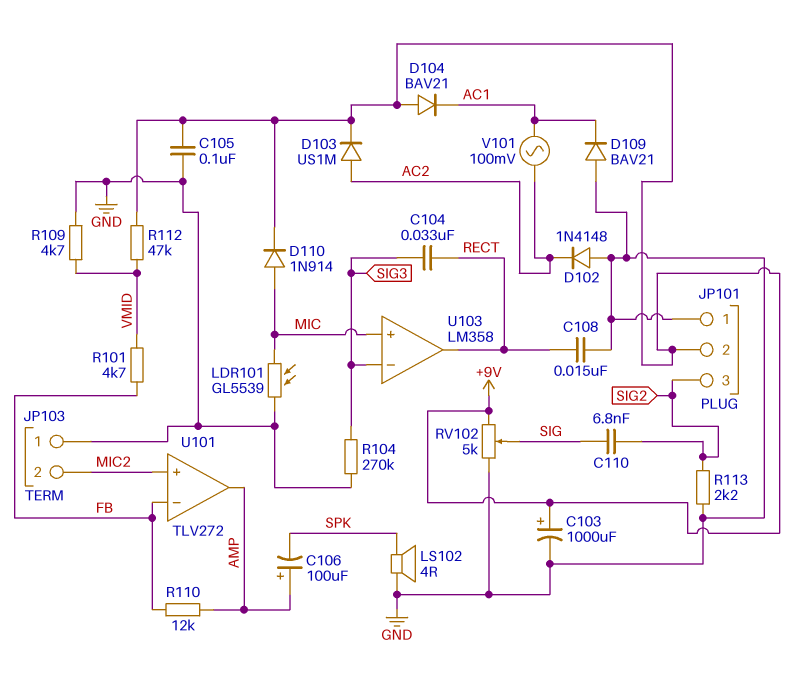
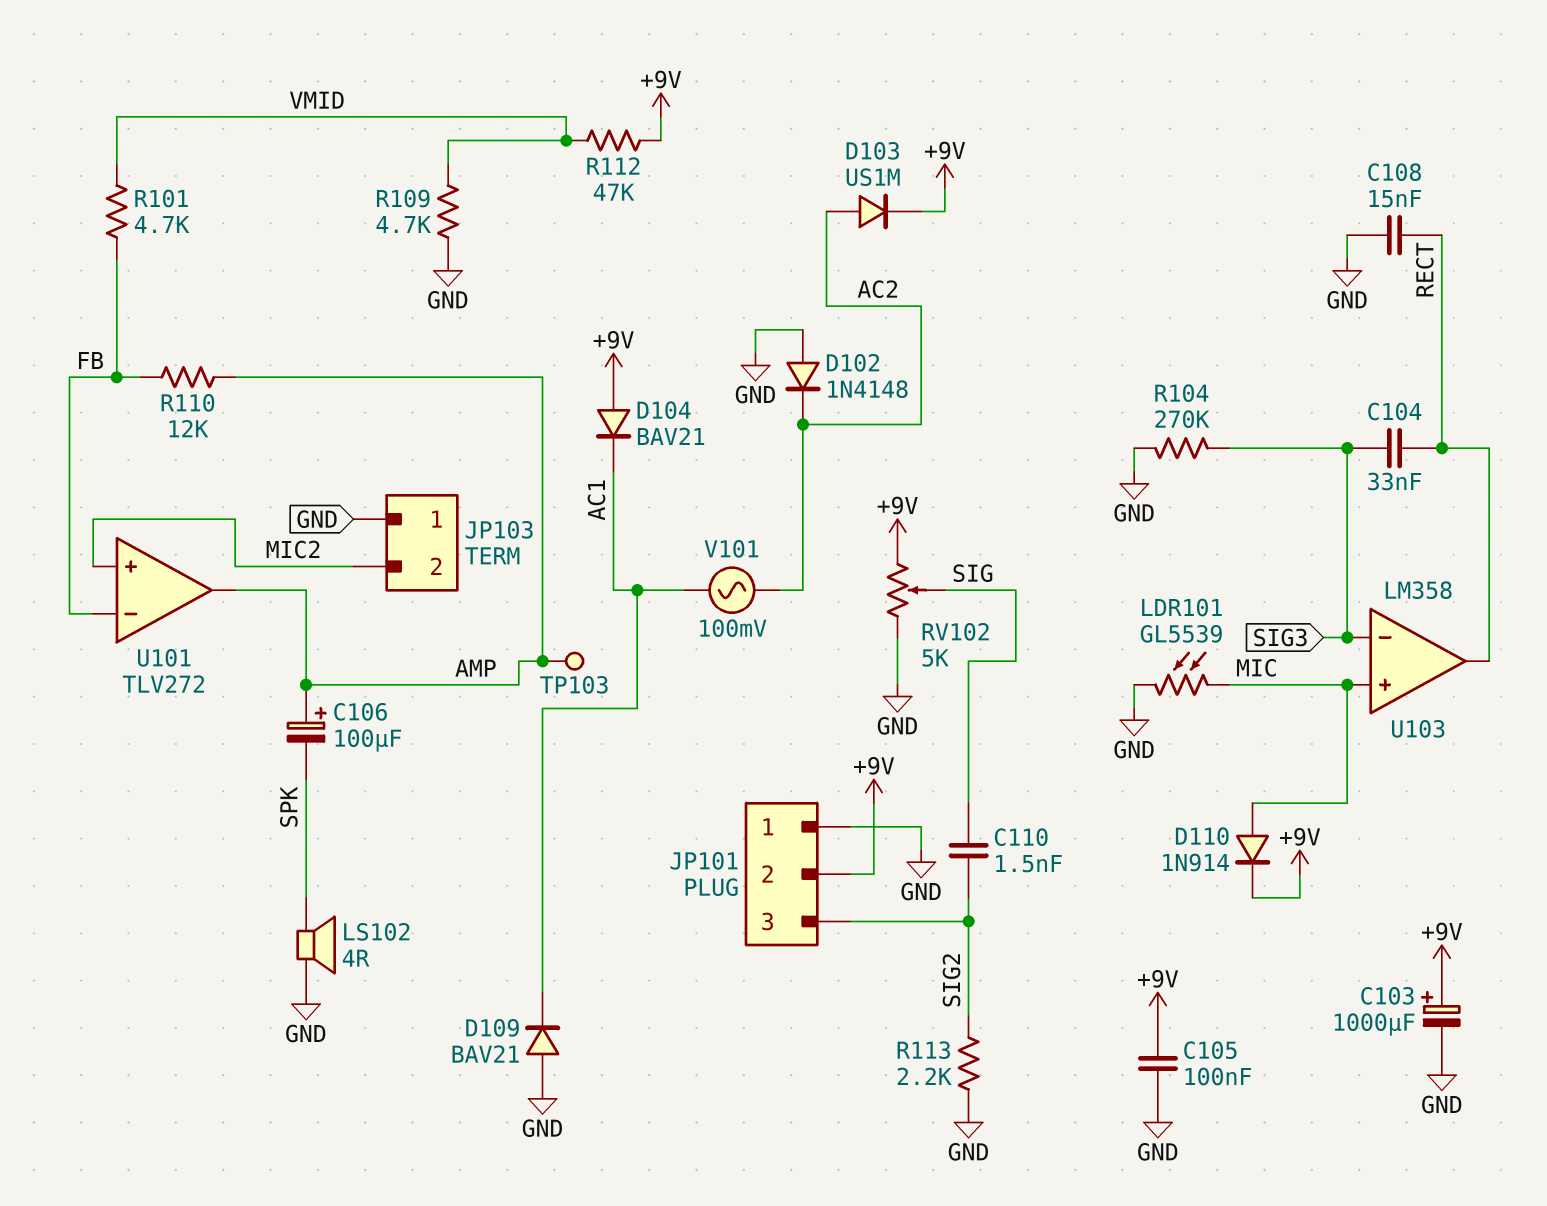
C110: 6.8nF (SIG, SIG2) -> 1.5nF (SIG, SIG2)
TP103: none -> test point (AMP)

